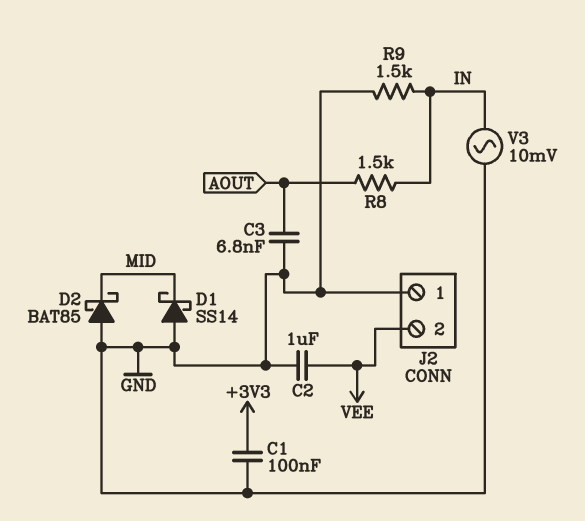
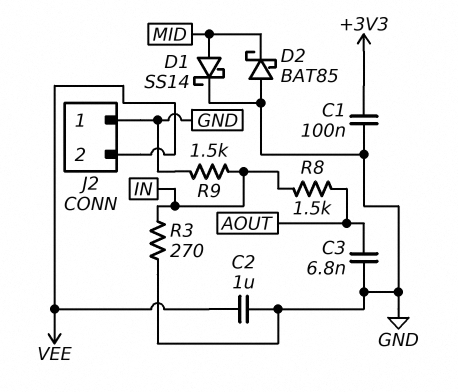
D1: schottky SS14 (A GND, K MID) -> schottky SS14 (A MID, K GND)
R3: none -> 270 (GND, IN)
V3: AC 10mV (GND, IN) -> none

